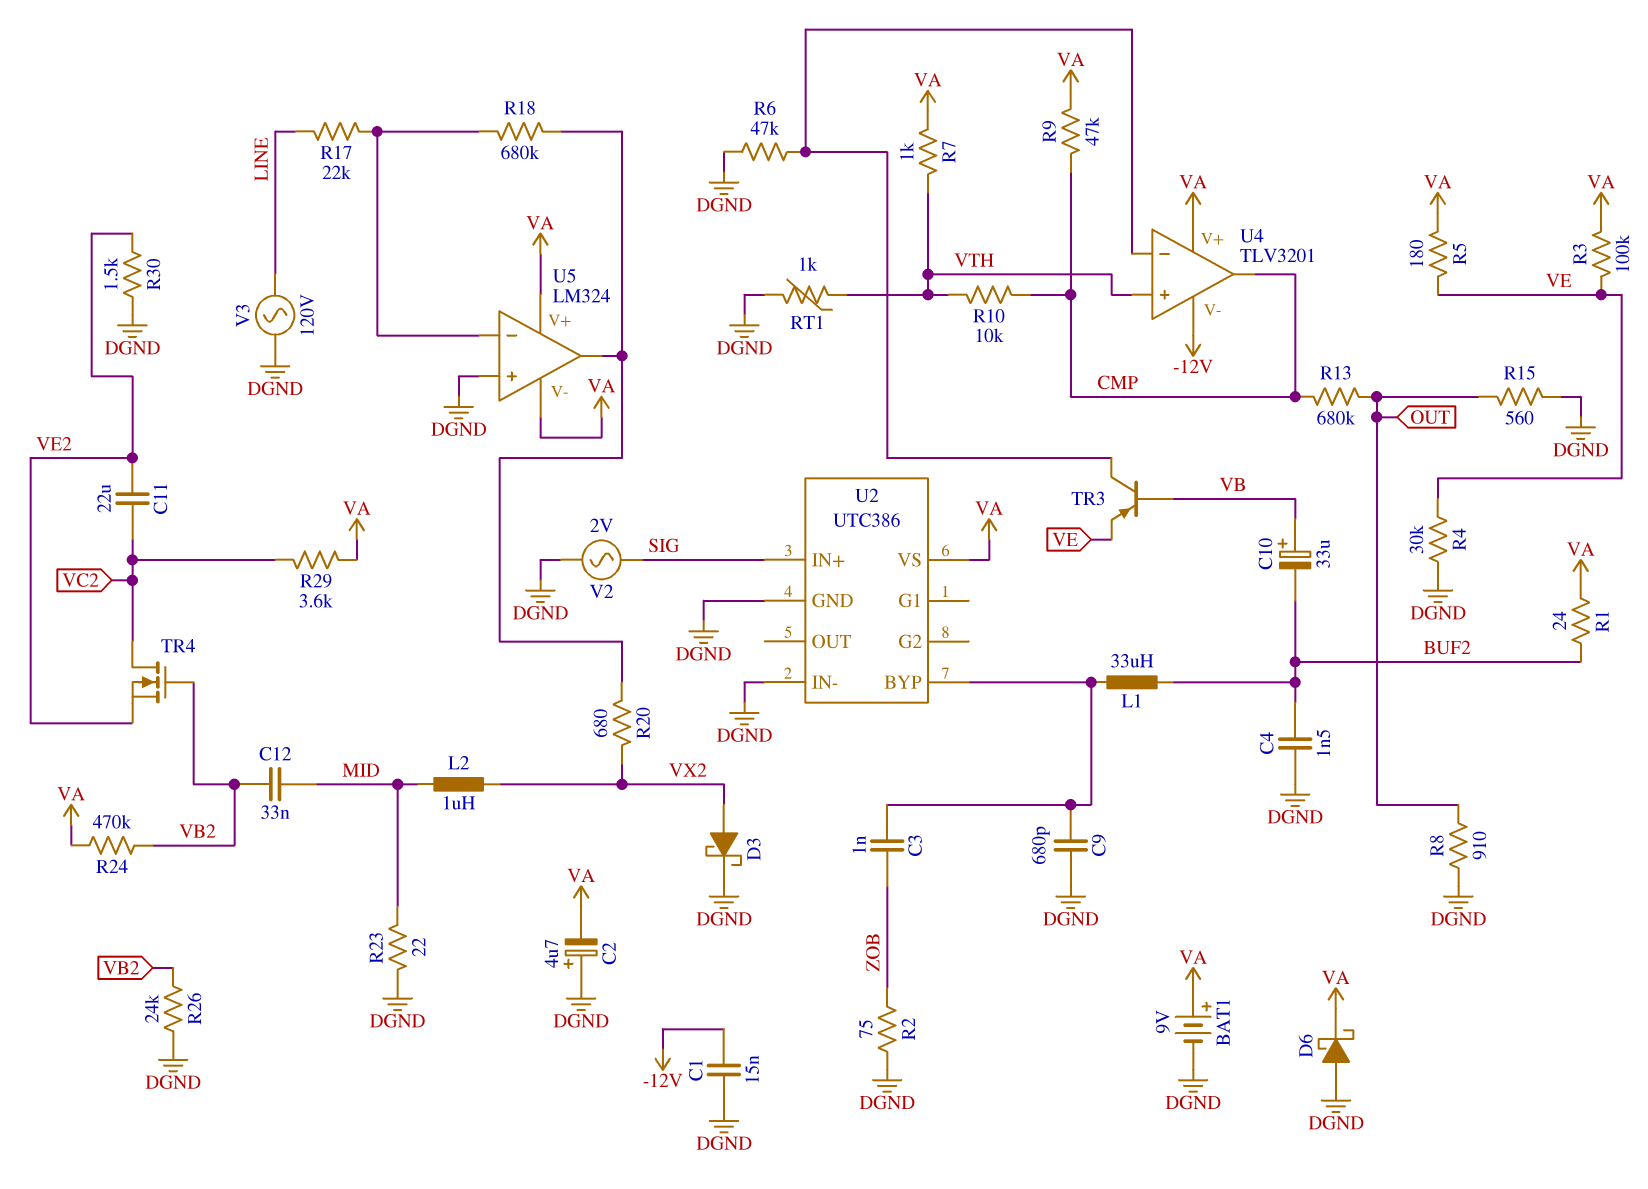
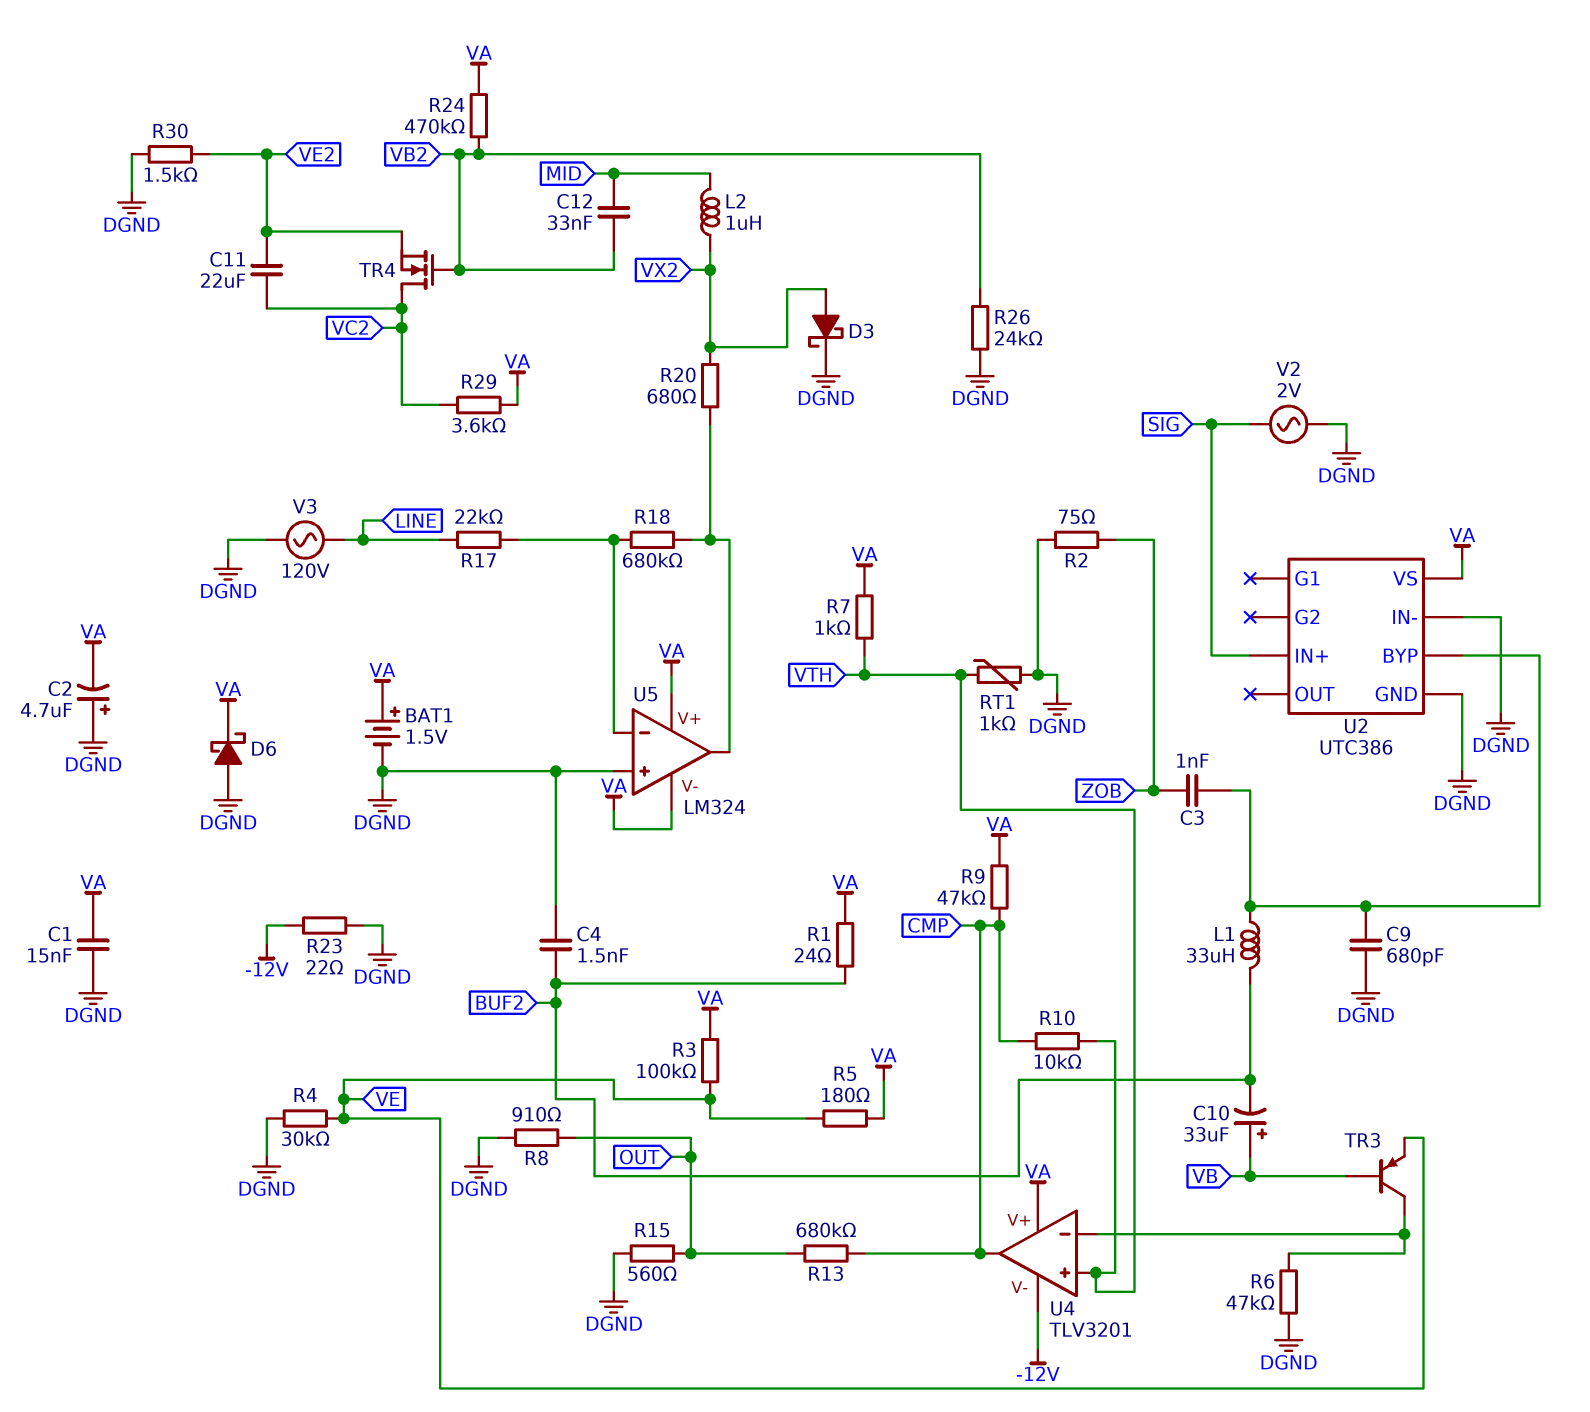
BAT1: 9V (plus VA, minus DGND) -> 1.5V (plus VA, minus DGND)
C1: 15nF (-12V, DGND) -> 15nF (DGND, VA)
R23: 22 (DGND, MID) -> 22 (-12V, DGND)

